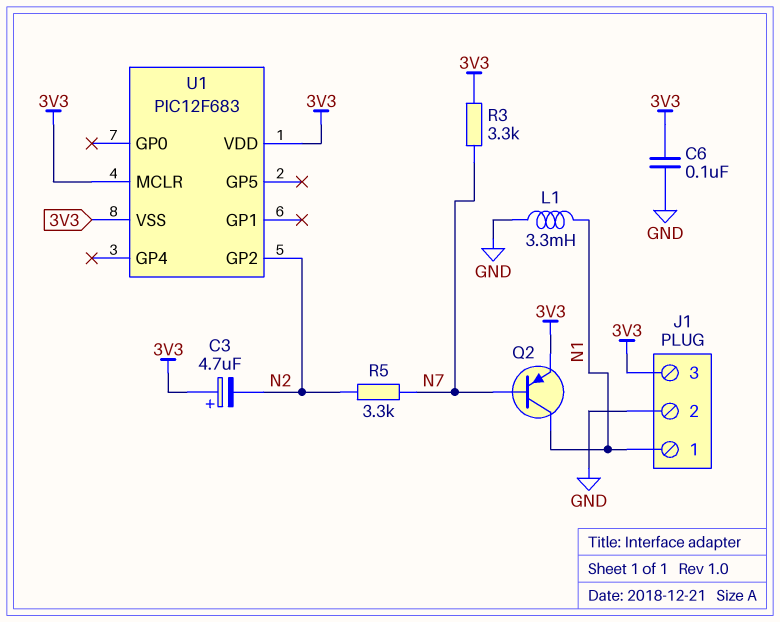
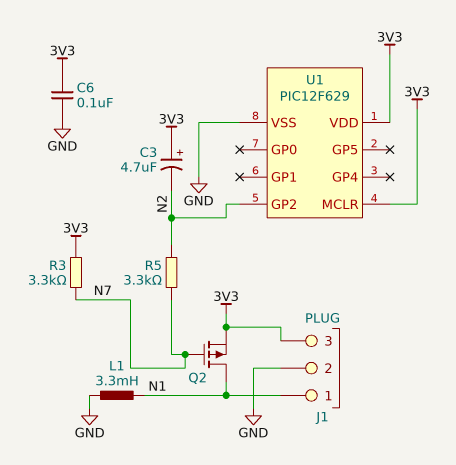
Q2: PNP (B N7, C N1, E 3V3) -> PMOS (G N7, D N1, S 3V3)
U1: PIC12F683 -> PIC12F629
U1 pin VSS: 3V3 -> GND

